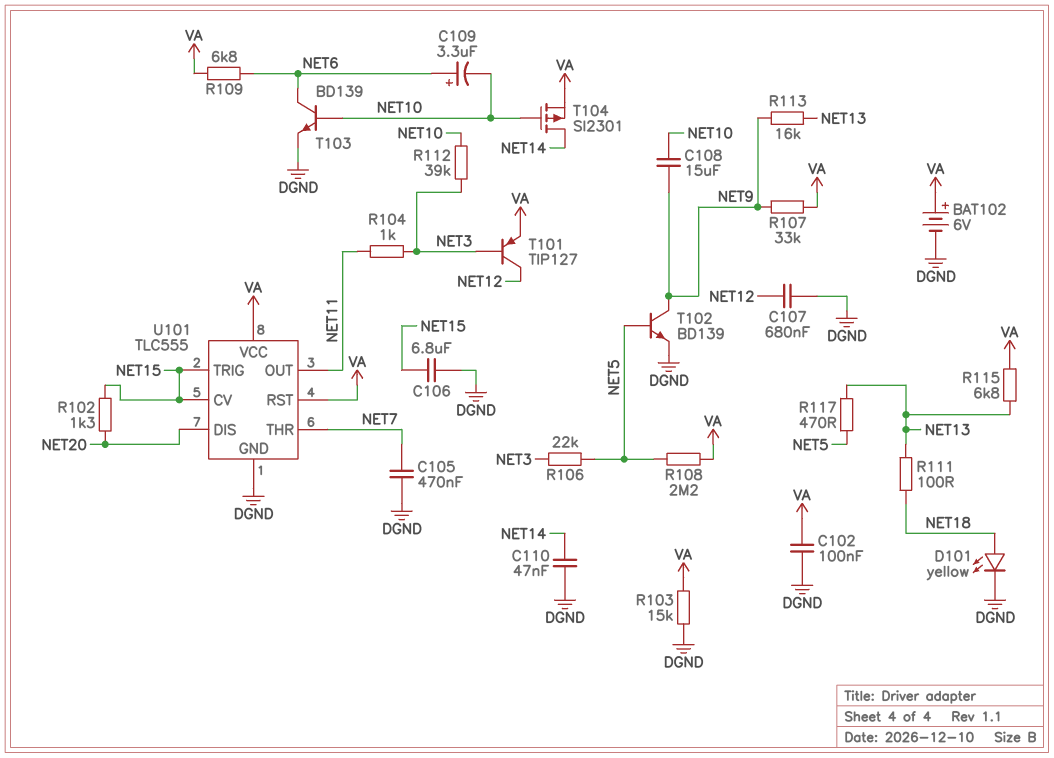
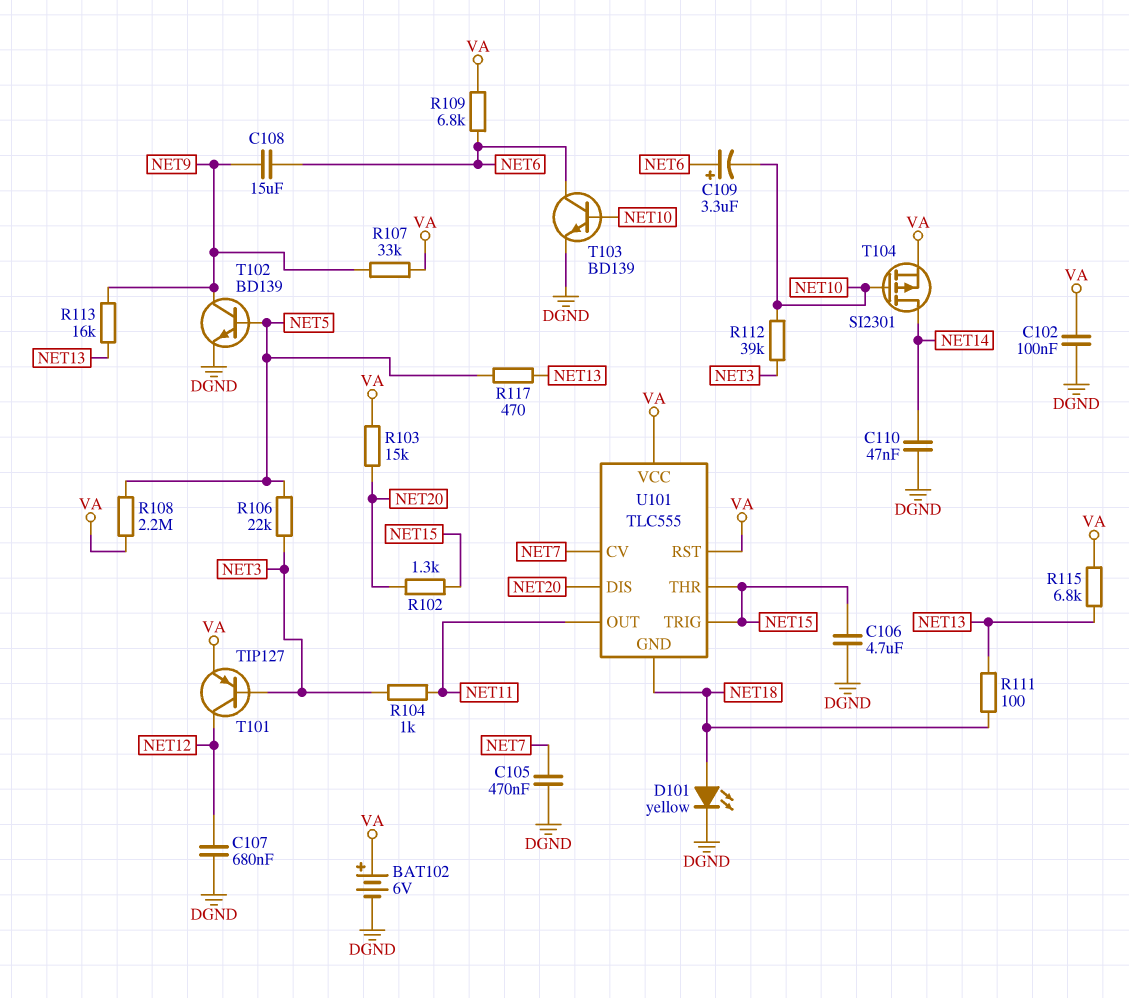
C106: 6.8uF (DGND, NET15) -> 4.7uF (DGND, NET15)
C108: 15uF (NET9, NET10) -> 15uF (NET6, NET9)
R103: 15k (DGND, VA) -> 15k (NET20, VA)
U101 pin CV: NET15 -> NET7
U101 pin GND: DGND -> NET18
U101 pin THR: NET7 -> NET15

